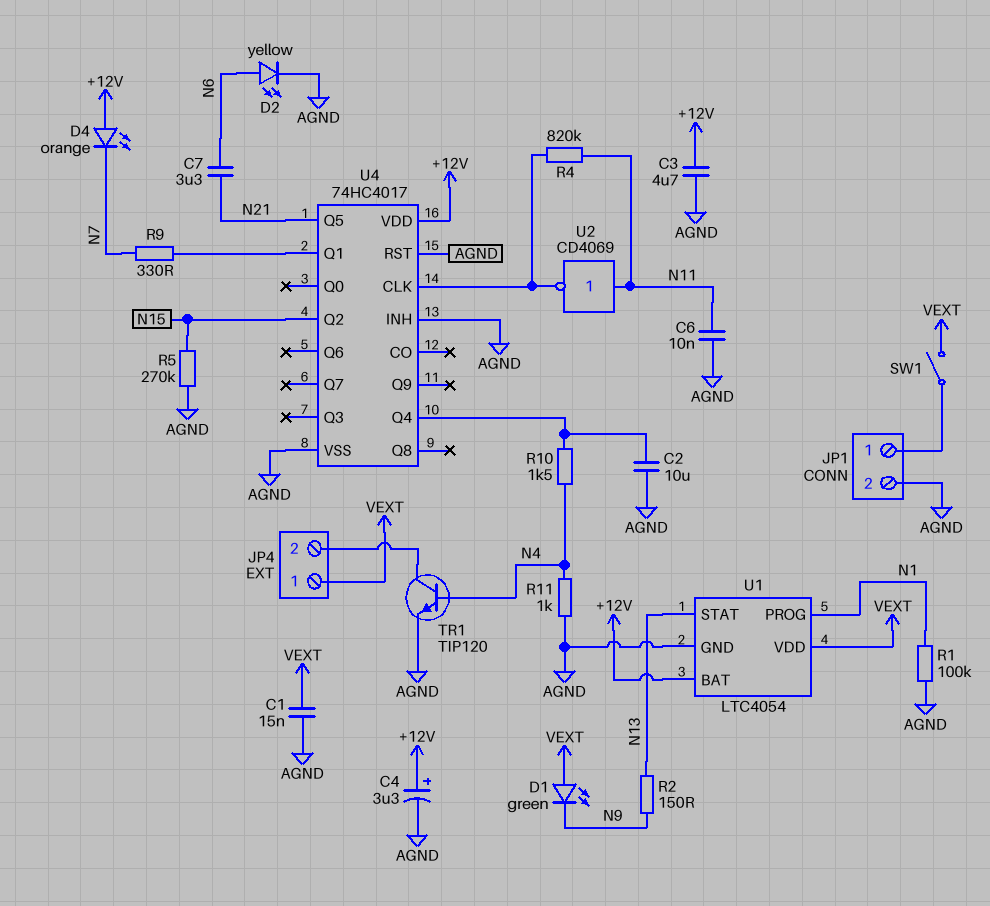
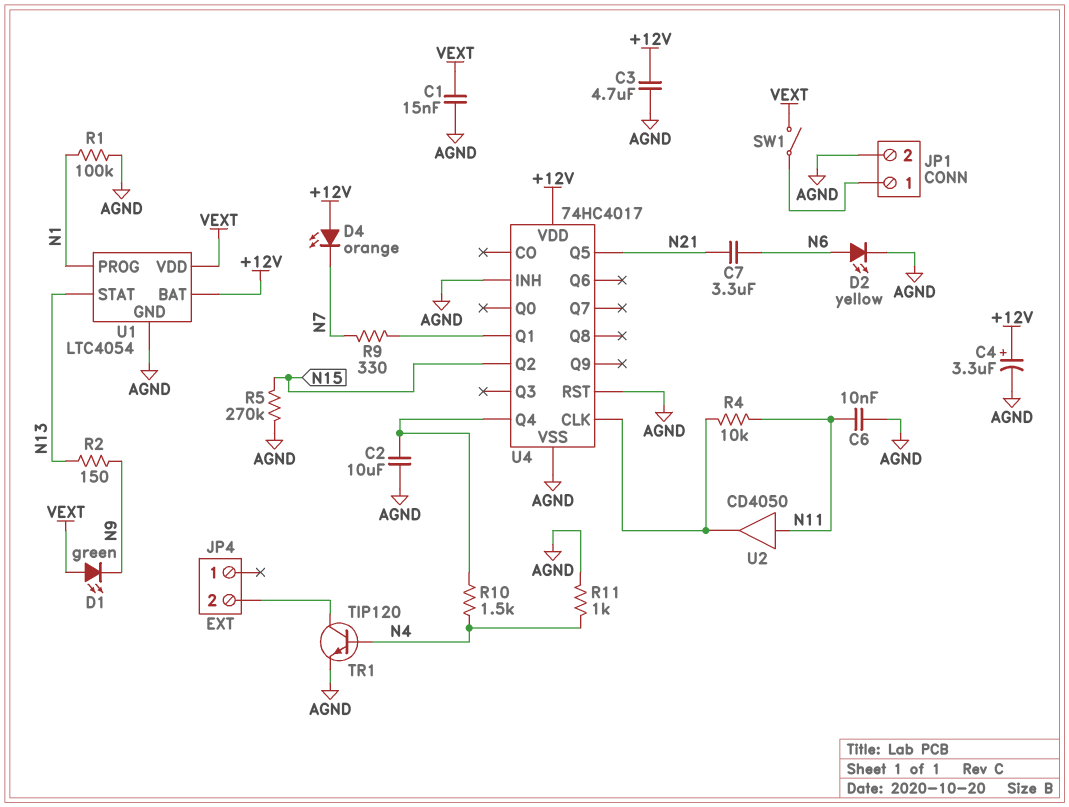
JP4 pin 1: VEXT -> none
R4: 820k (N11, U4/CLK) -> 10k (N11, U4/CLK)
U2: NOT CD4069 (in N11, out U4/CLK) -> buffer CD4050 (in N11, out U4/CLK)

